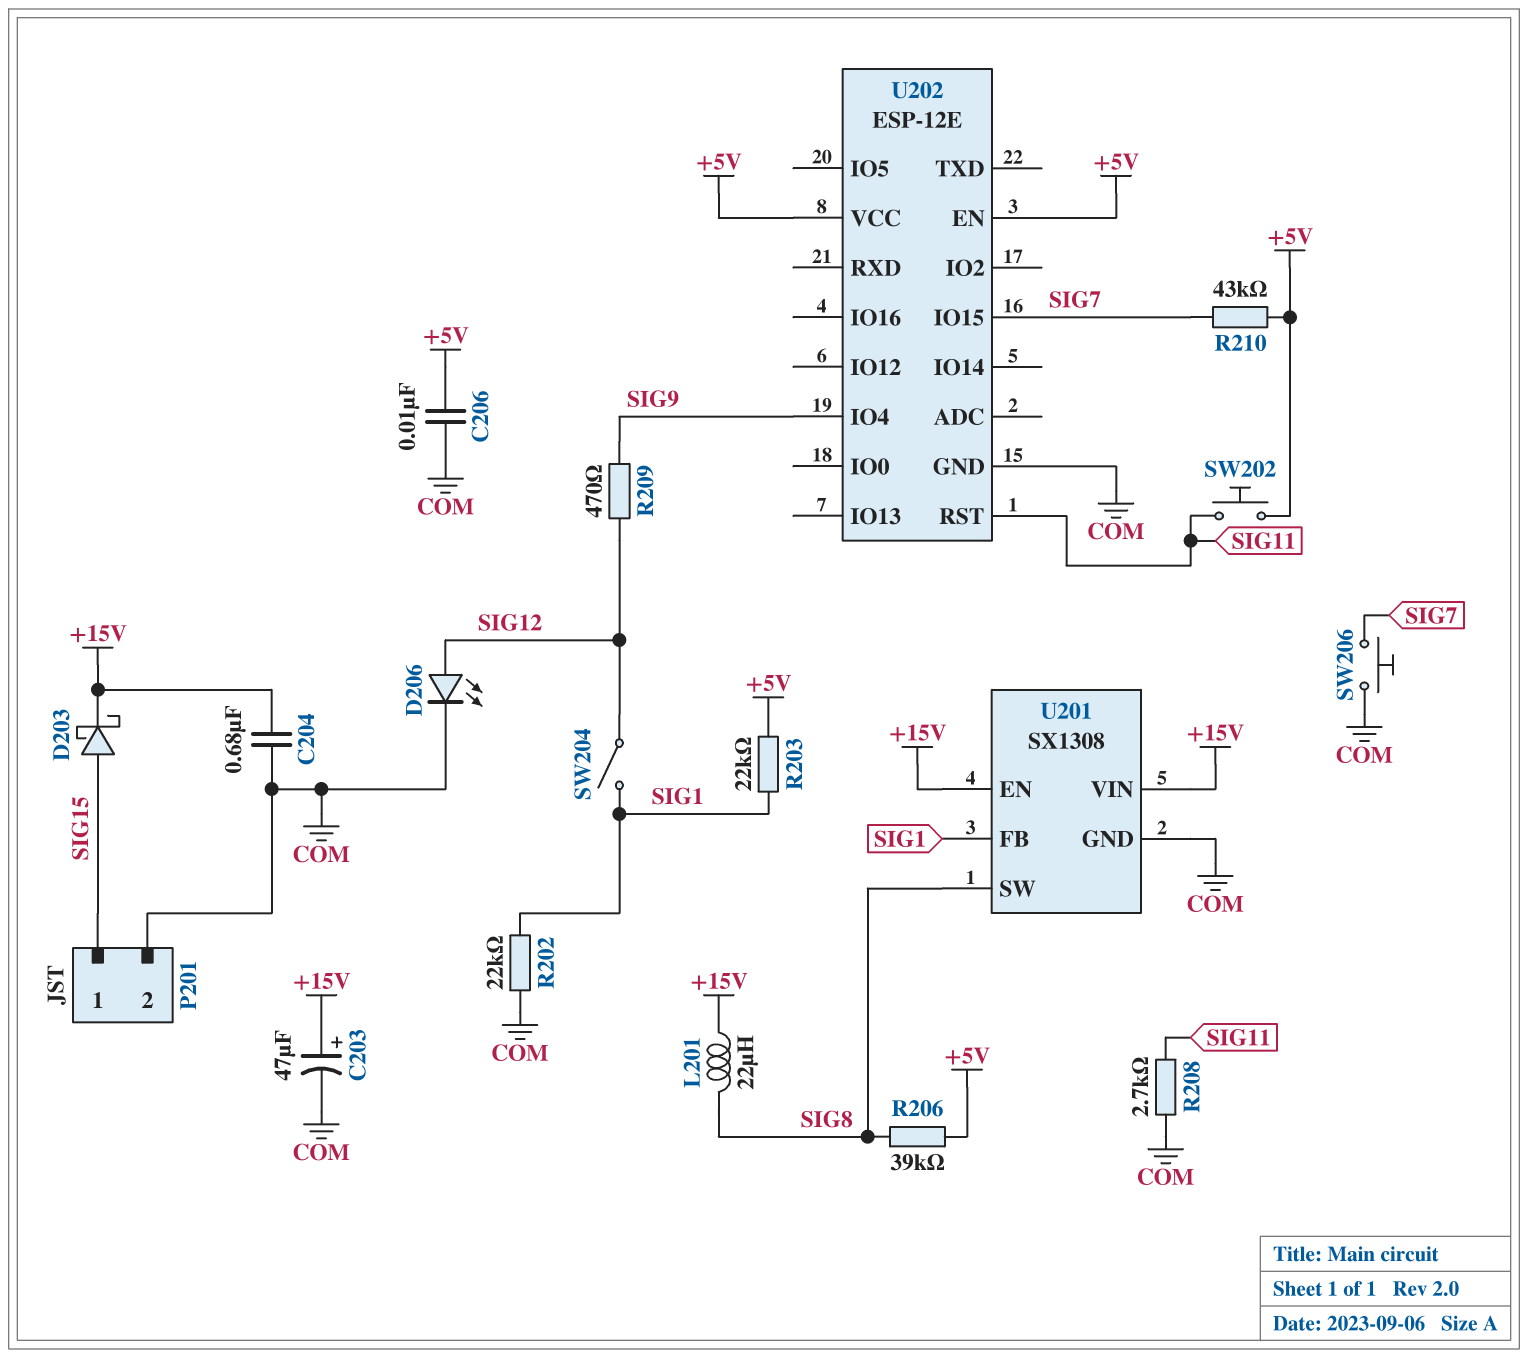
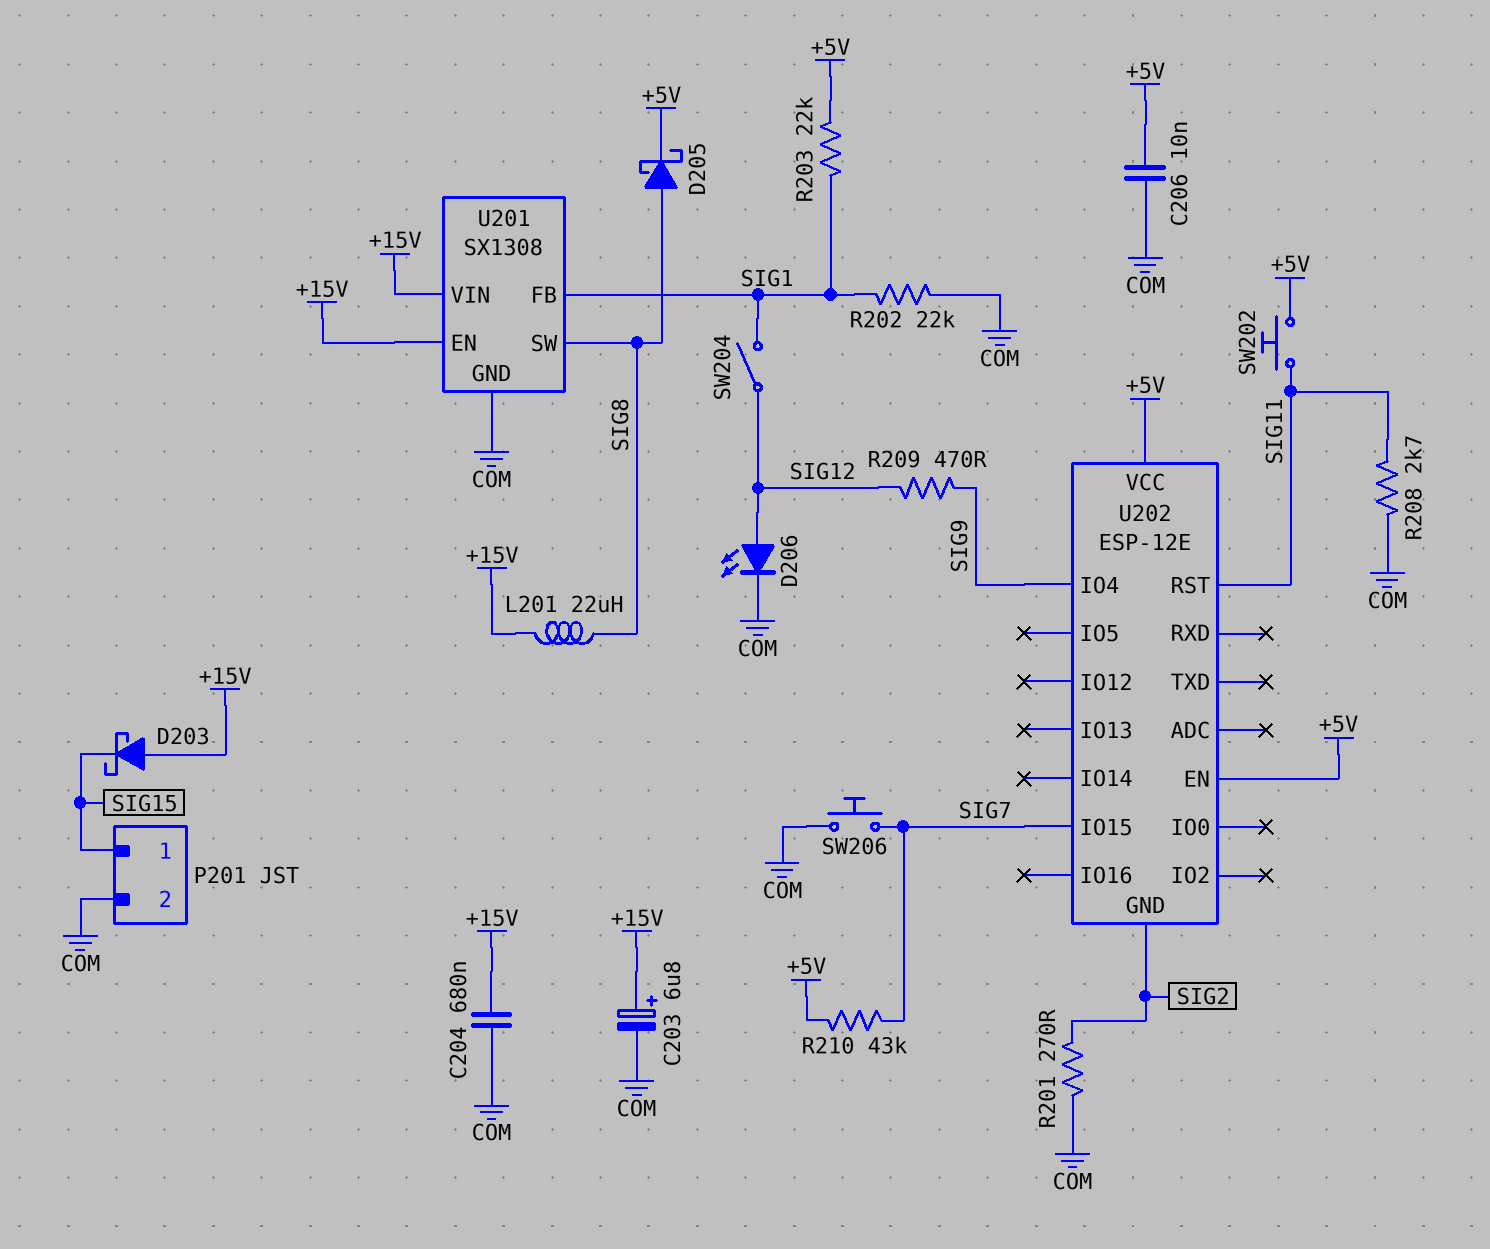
C203: 47uF (plus +15V, minus COM) -> 6.8uF (plus +15V, minus COM)
D203: schottky (A SIG15, K +15V) -> schottky (A +15V, K SIG15)
D205: none -> schottky (A SIG8, K +5V)
R201: none -> 270 (COM, SIG2)
R206: 39k (+5V, SIG8) -> none
U202 pin GND: COM -> SIG2

